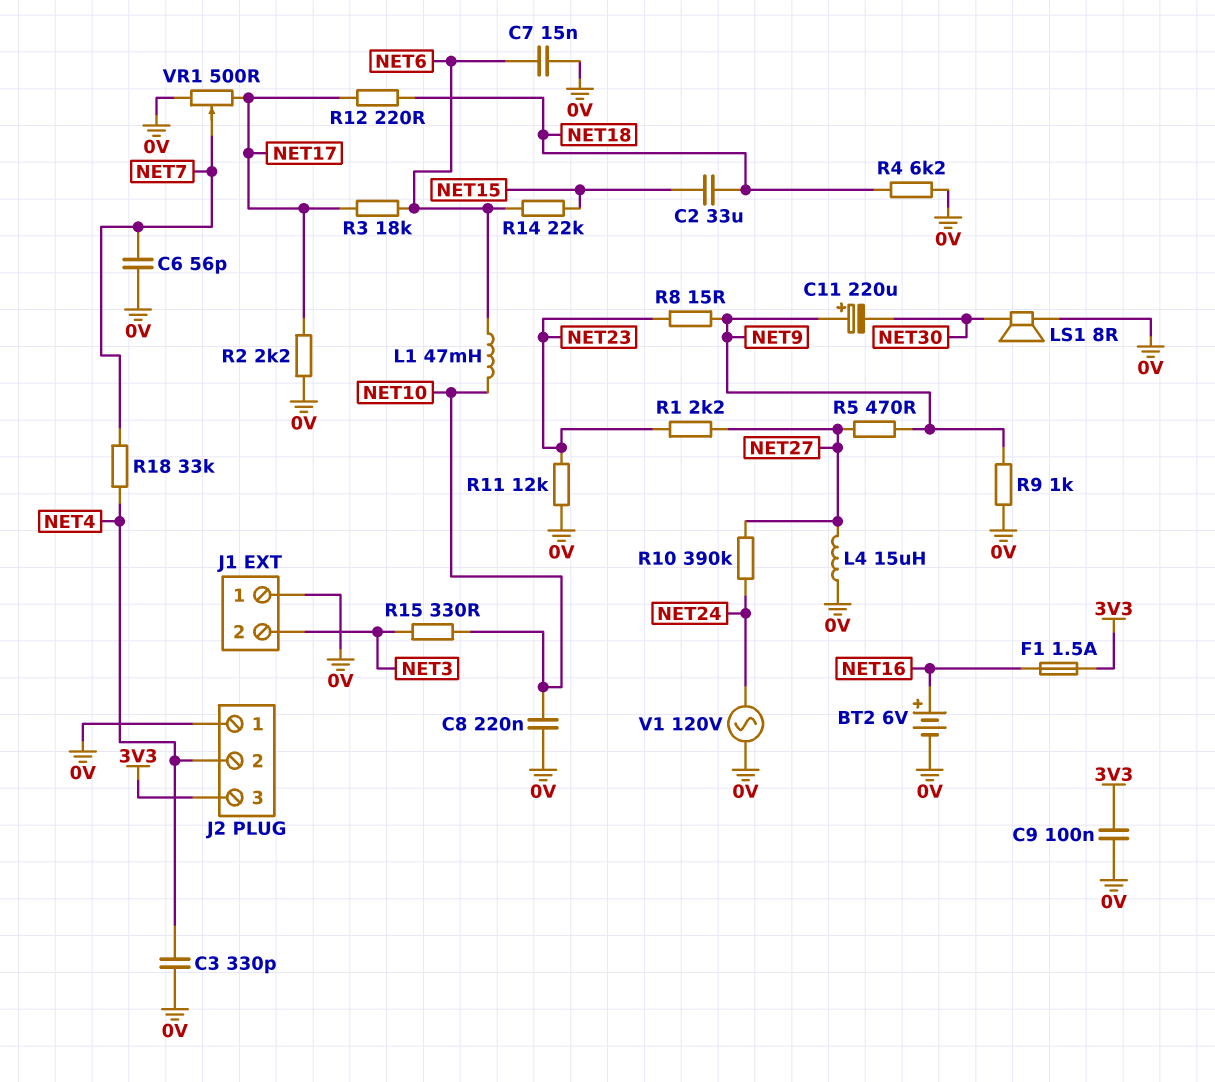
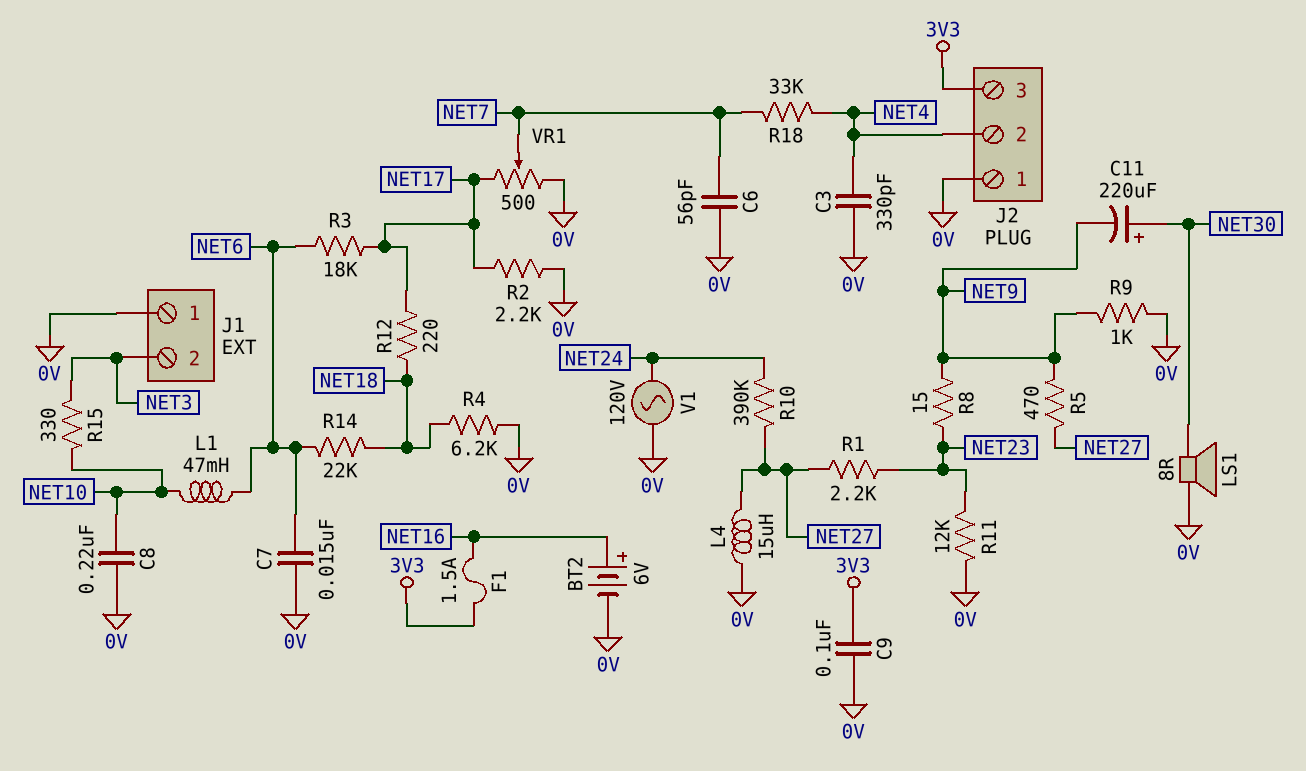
C2: 33uF (NET15, NET18) -> none
C11: 220uF (plus NET9, minus NET30) -> 220uF (plus NET30, minus NET9)
R14: 22k (NET6, NET15) -> 22k (NET6, NET18)

